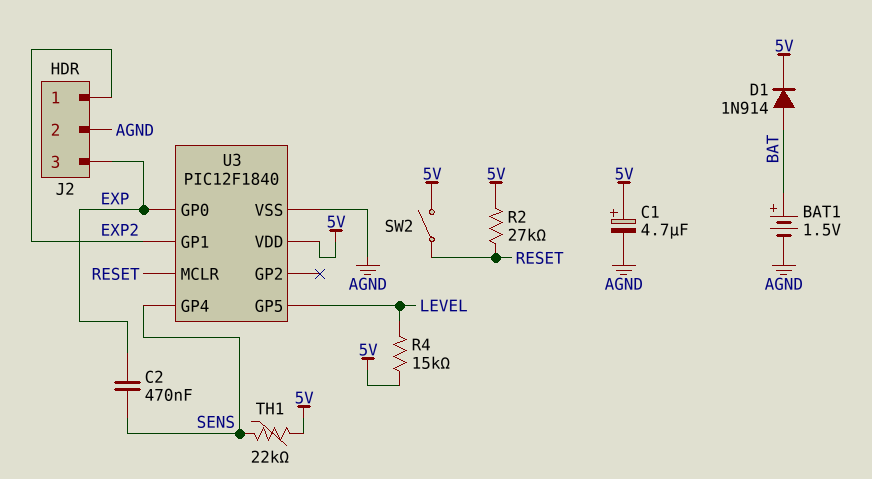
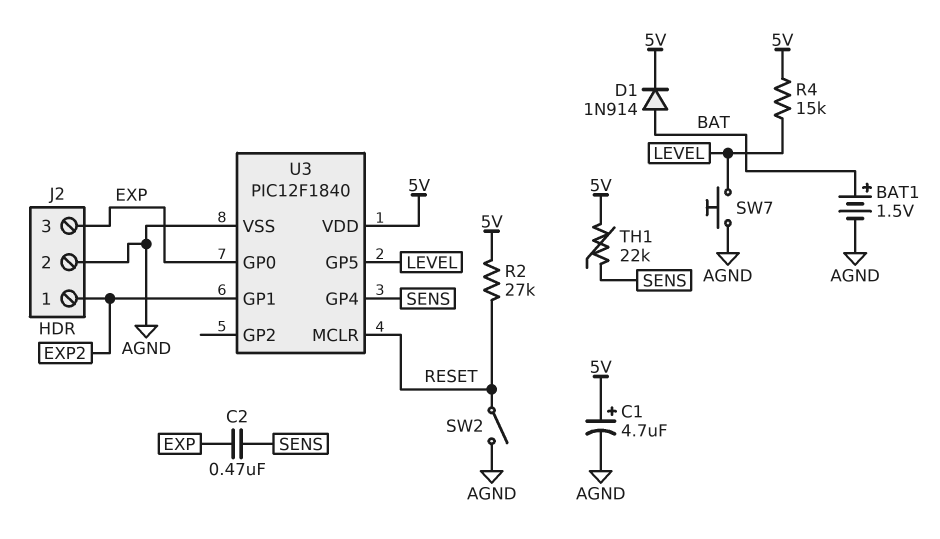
SW2: switch (5V, RESET) -> switch (AGND, RESET)
SW7: none -> button (AGND, LEVEL)

